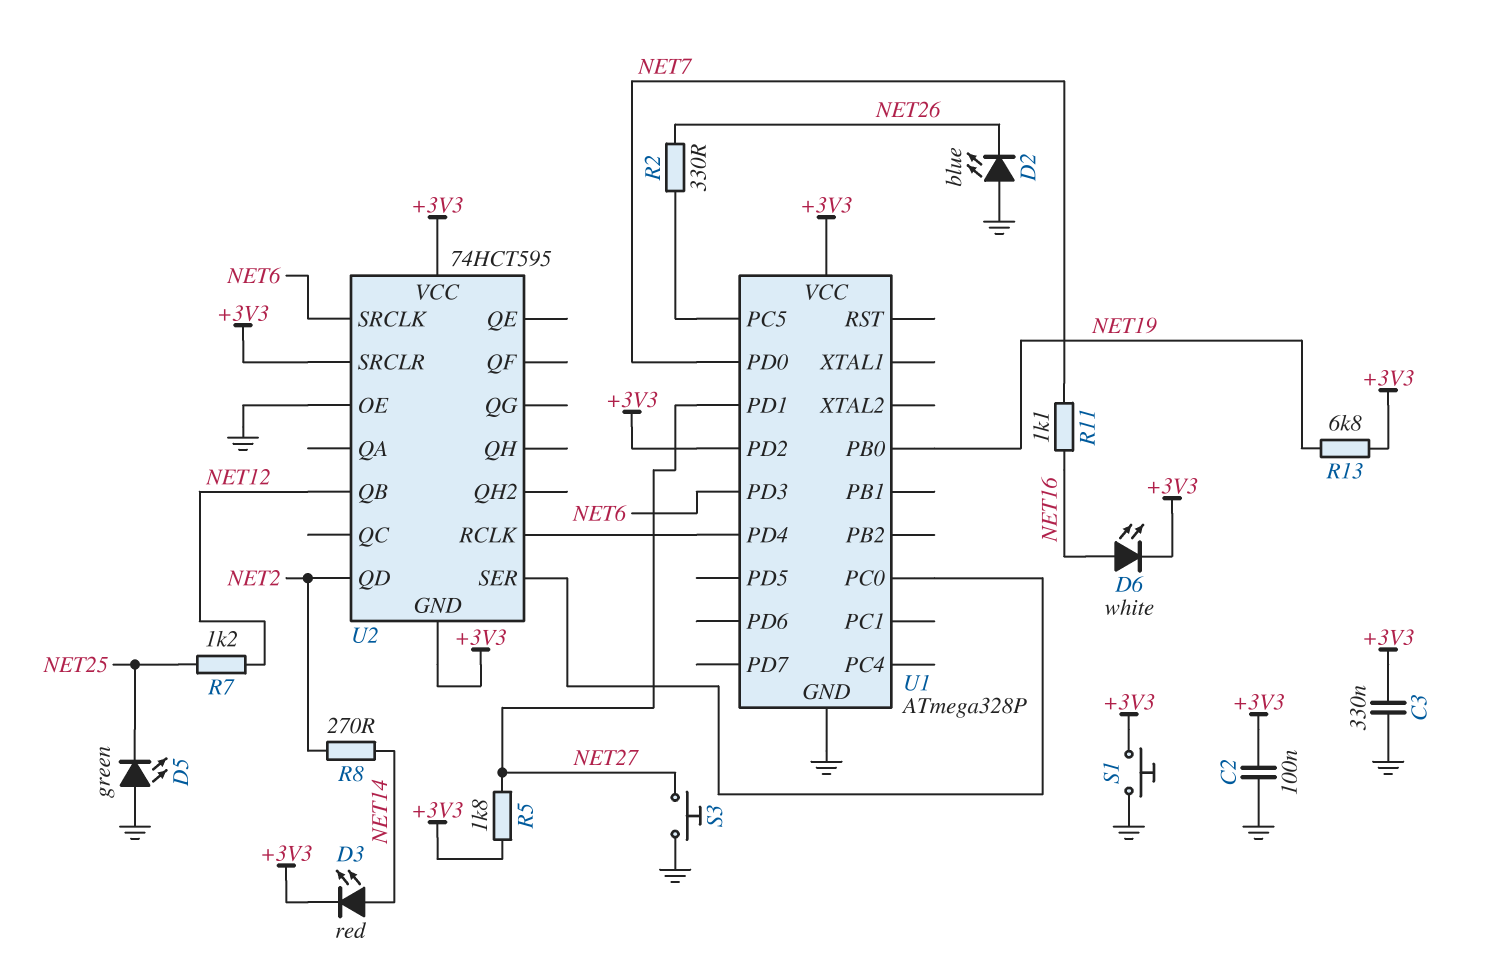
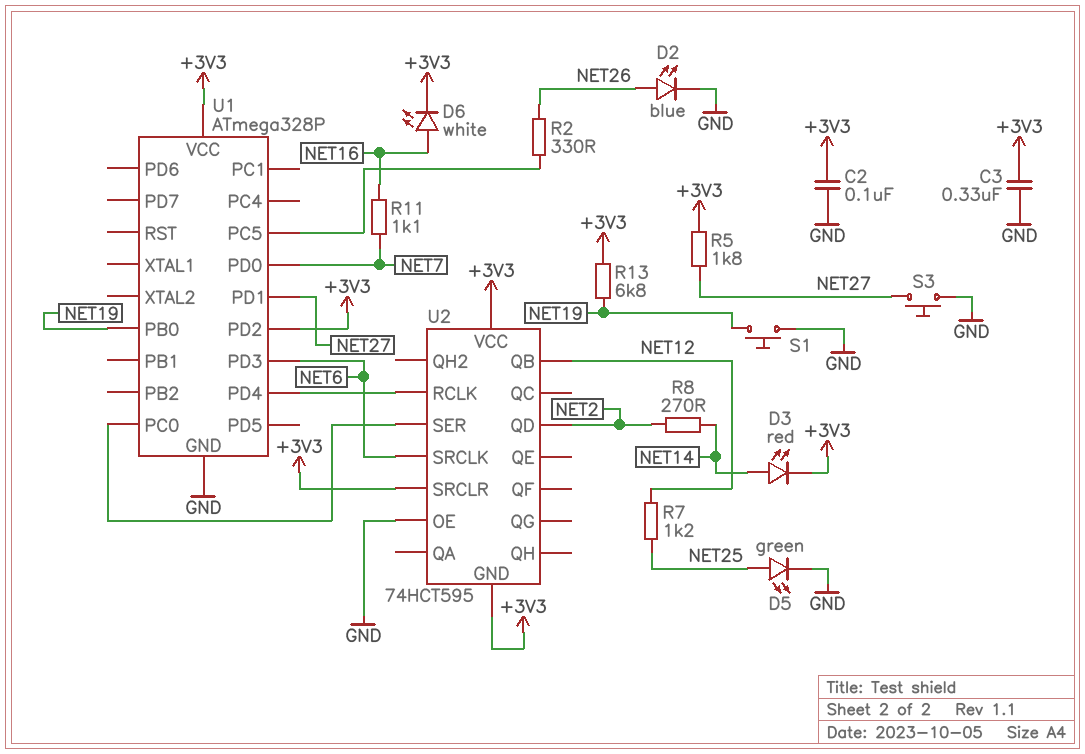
D2: LED blue (A GND, K NET26) -> LED blue (A NET26, K GND)
D5: LED green (A GND, K NET25) -> LED green (A NET25, K GND)
S1: button (+3V3, GND) -> button (GND, NET19)

